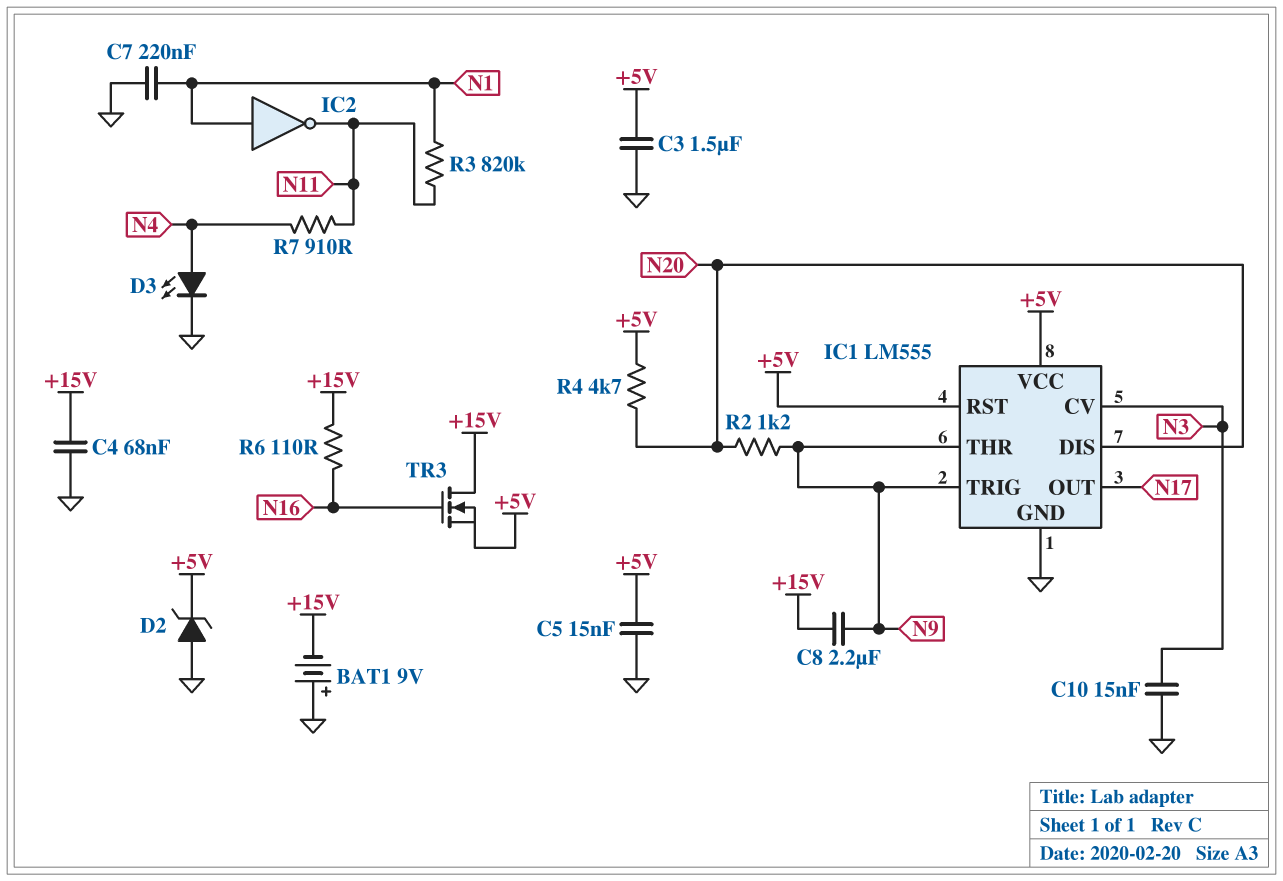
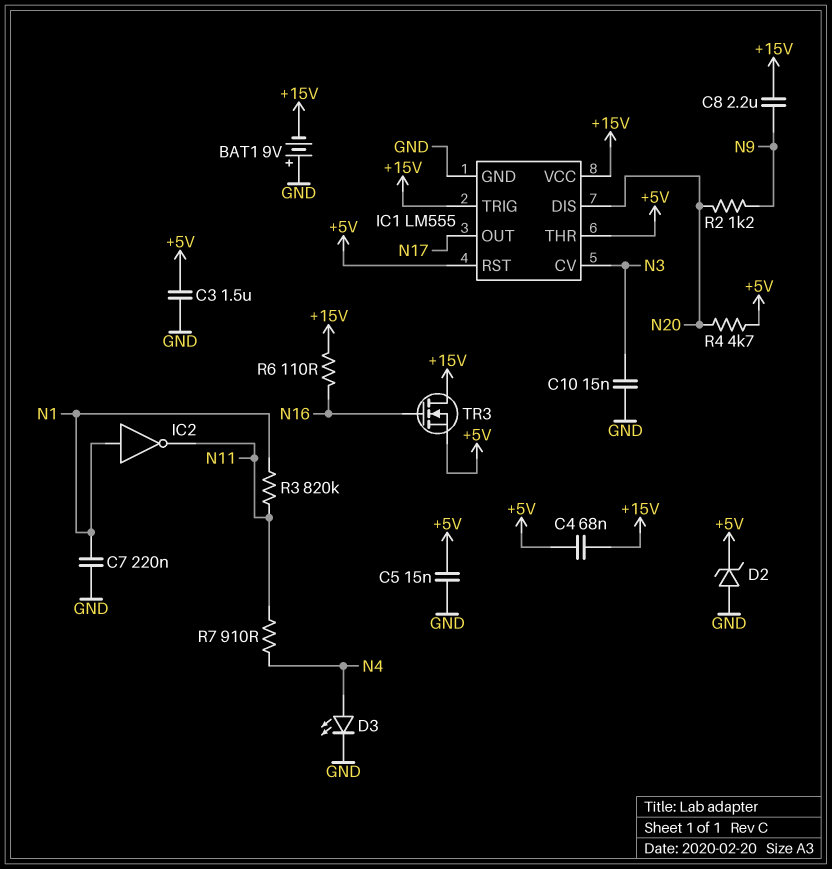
C4: 68nF (+15V, GND) -> 68nF (+5V, +15V)
IC1 pin THR: N9 -> +5V
IC1 pin TRIG: N9 -> +15V
IC1 pin VCC: +5V -> +15V

